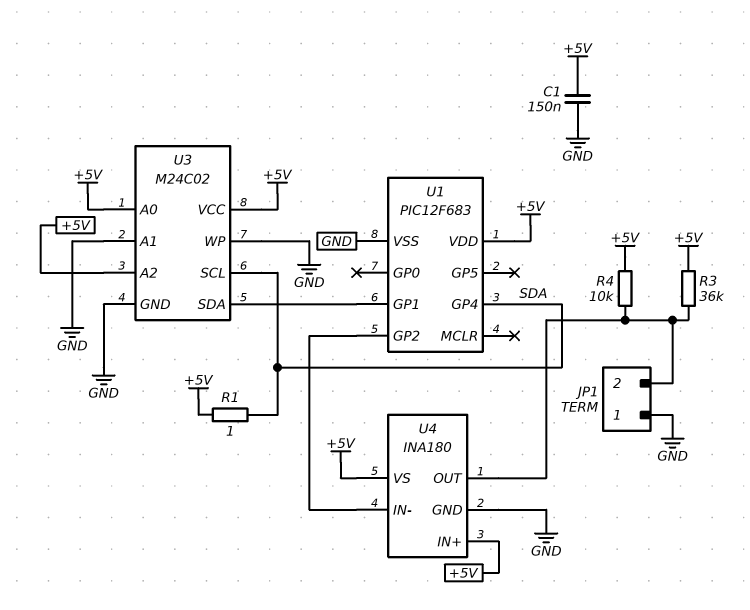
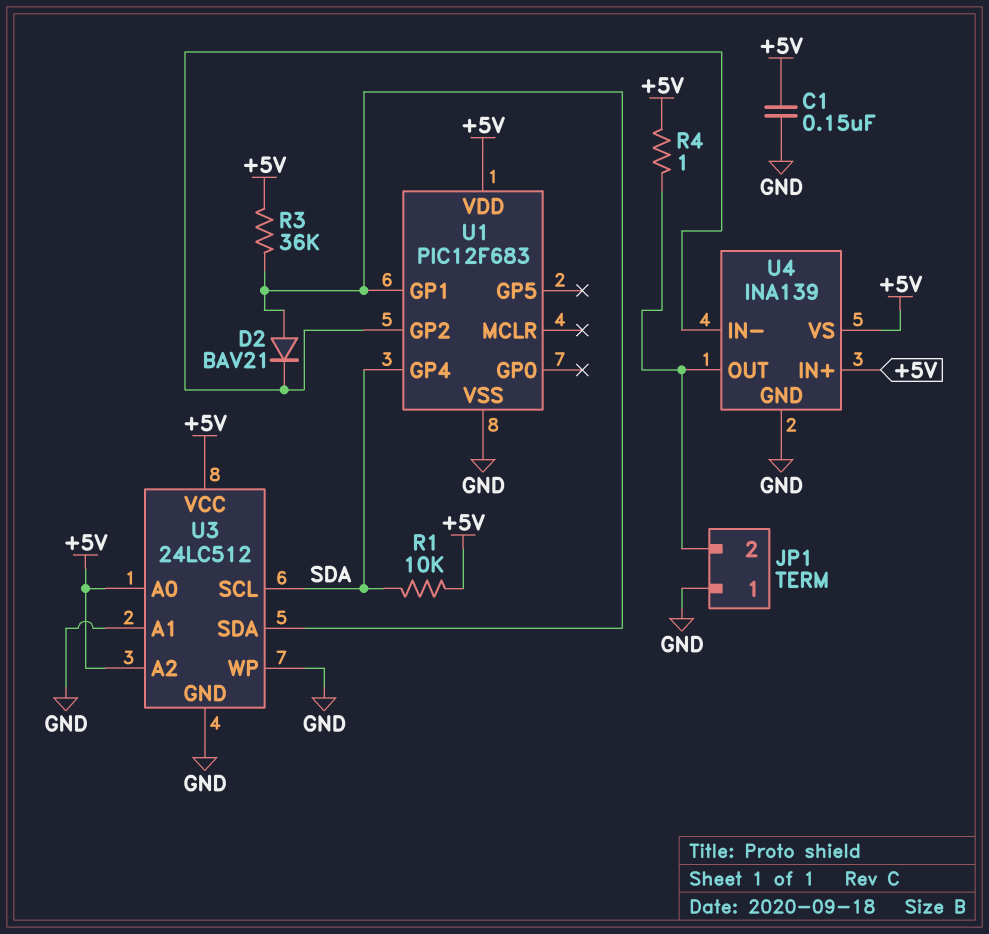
D2: none -> diode BAV21 (A U1/GP1, K U1/GP2)
R1: 1 (+5V, SDA) -> 10k (+5V, SDA)
R3: 36k (+5V, JP1/2) -> 36k (+5V, U1/GP1)
R4: 10k (+5V, JP1/2) -> 1 (+5V, JP1/2)
U3: M24C02 -> 24LC512
U4: INA180 -> INA139

